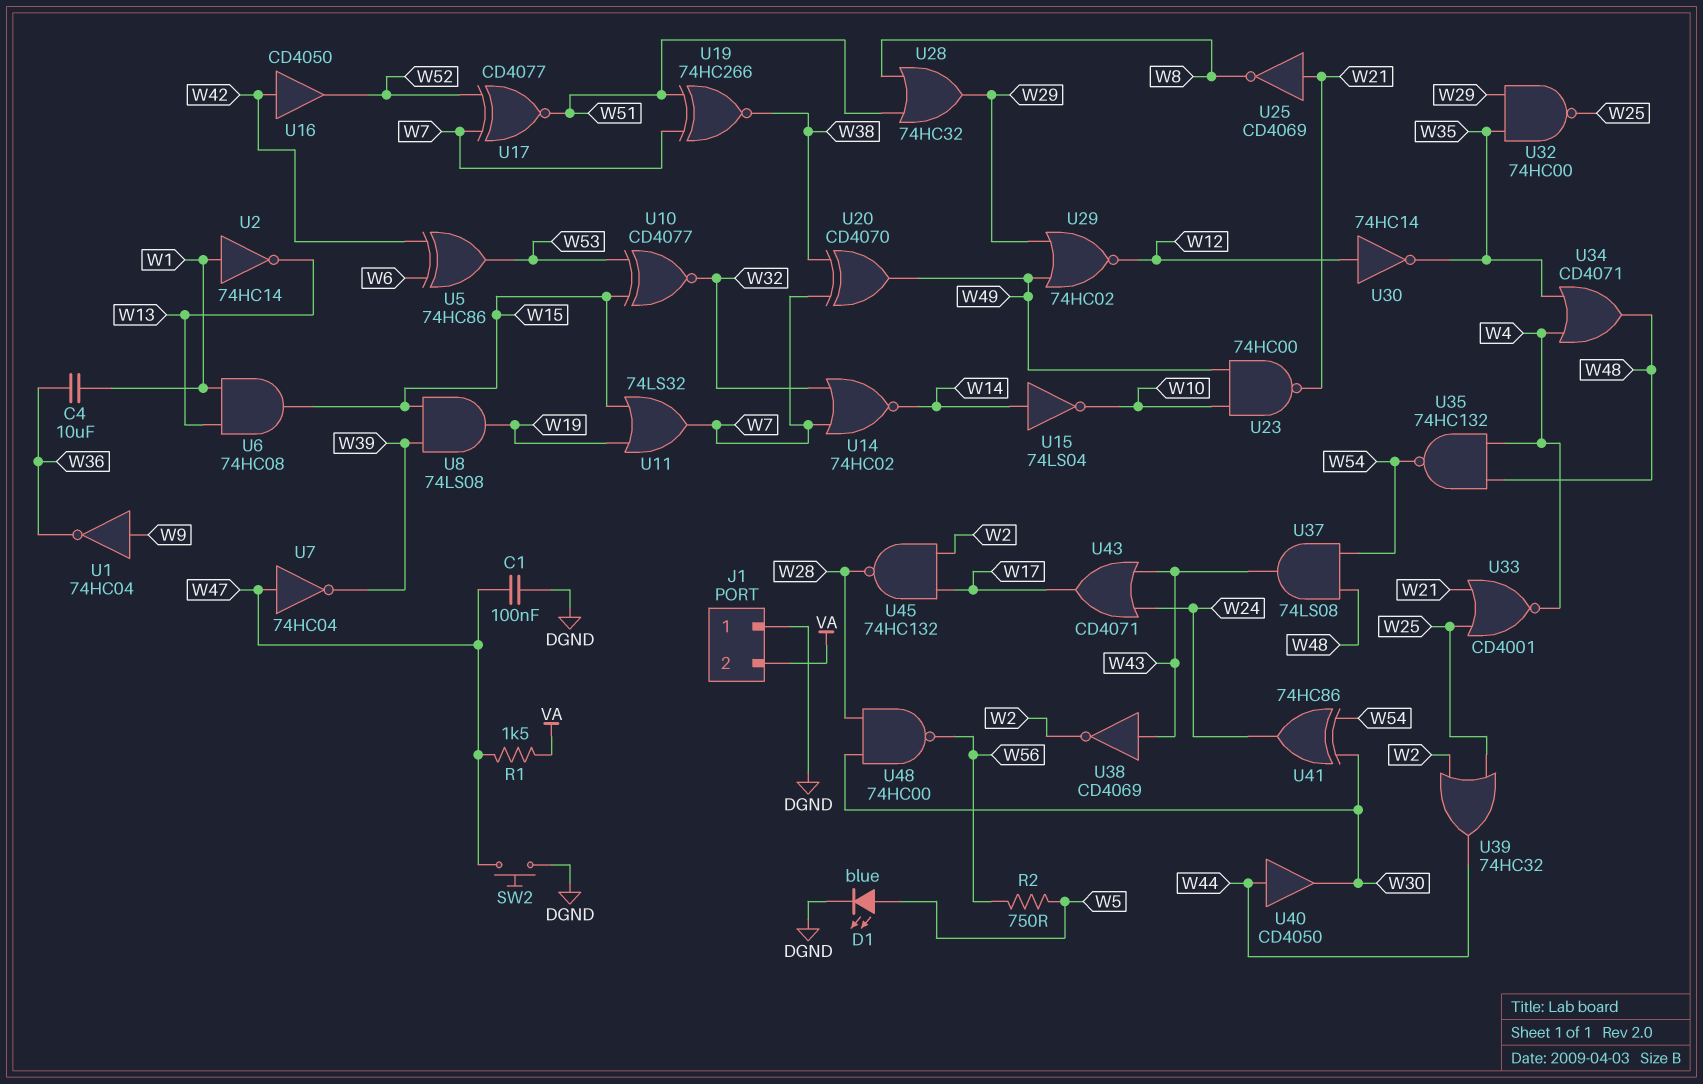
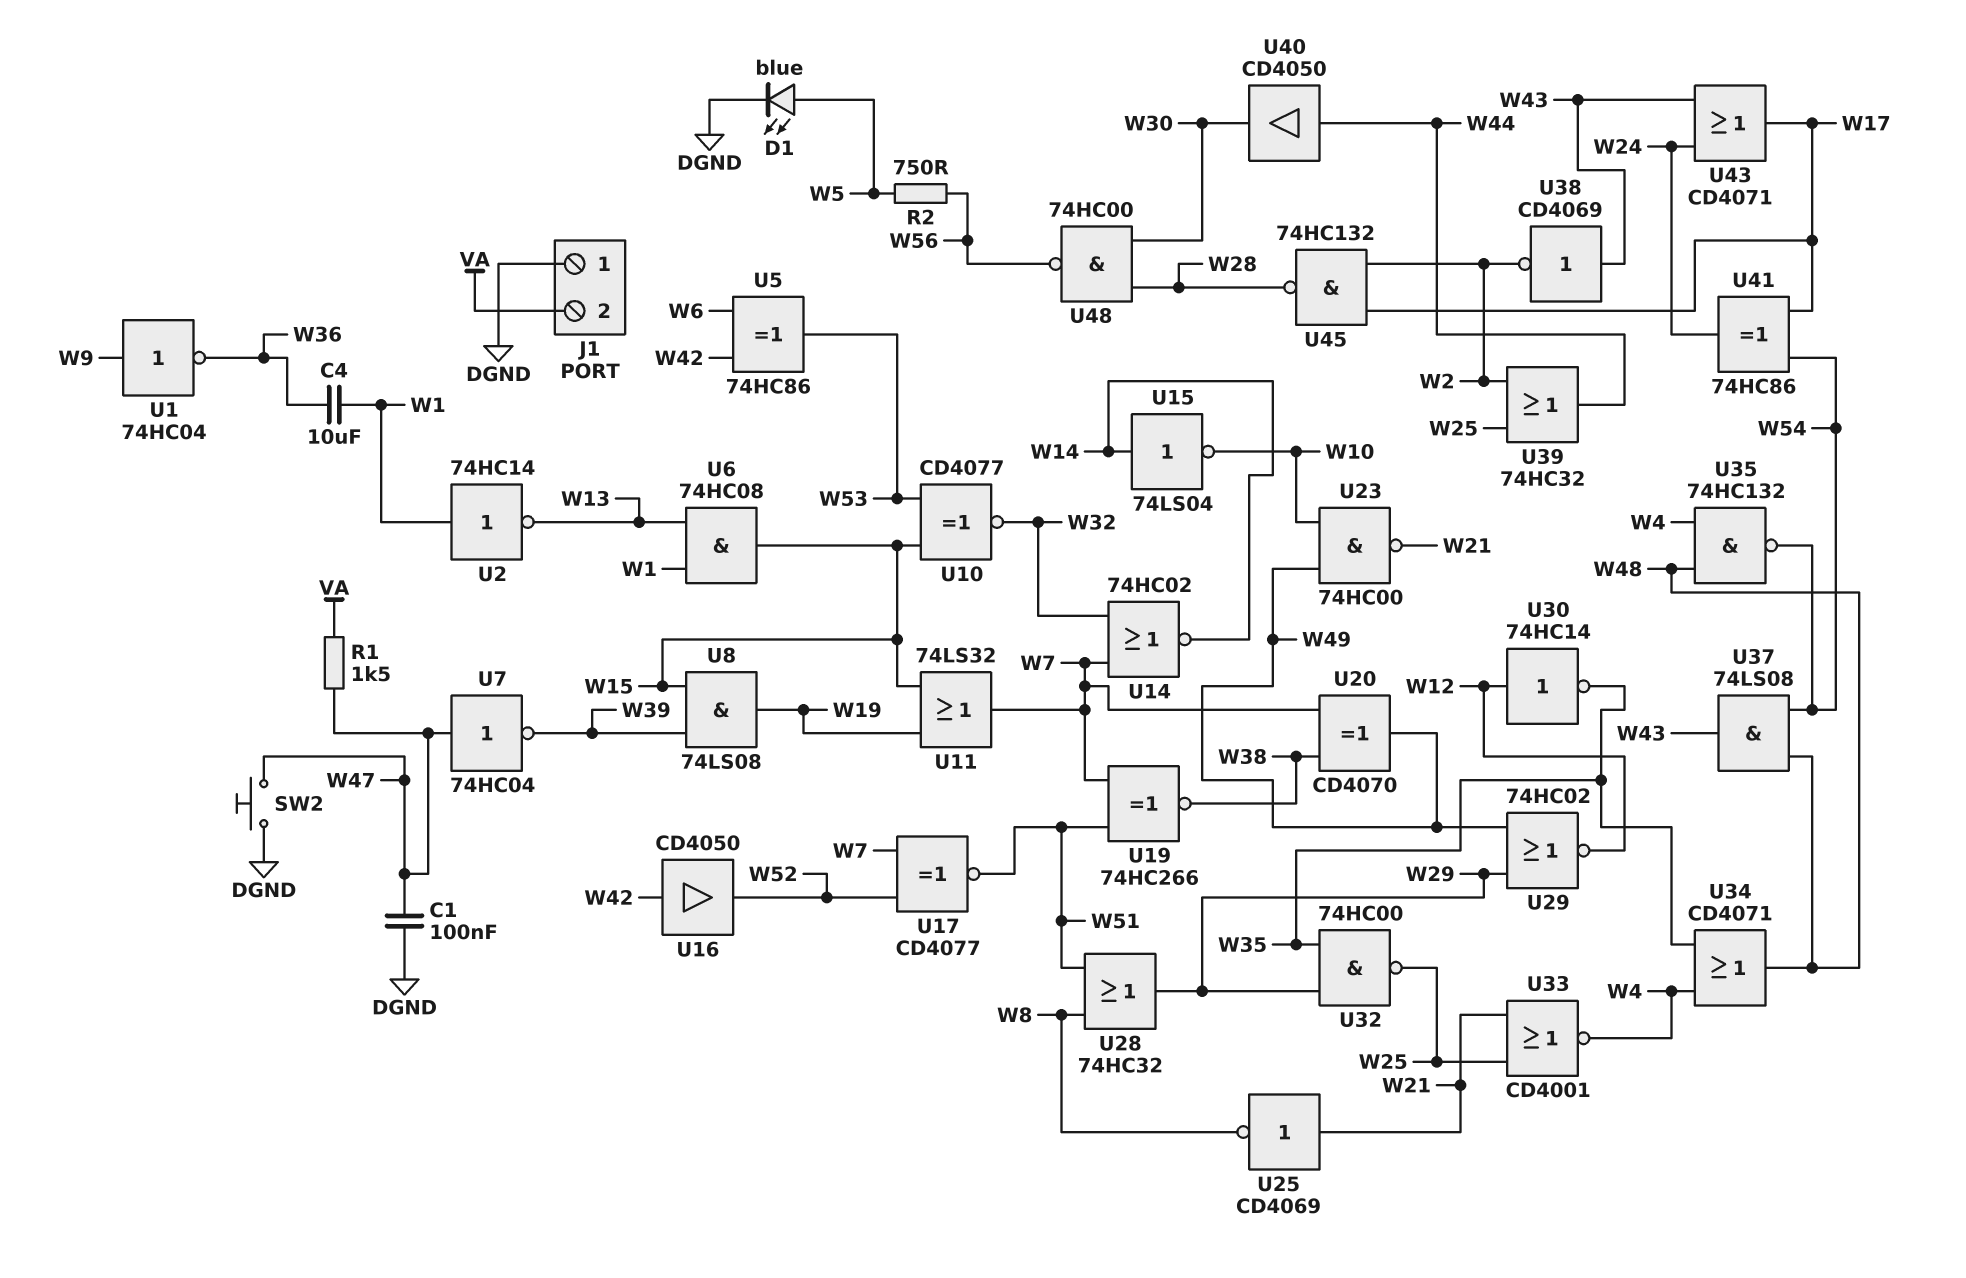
U41: XOR 74HC86 (in W30, in W54, out W24) -> XOR 74HC86 (in W17, in W54, out W24)

